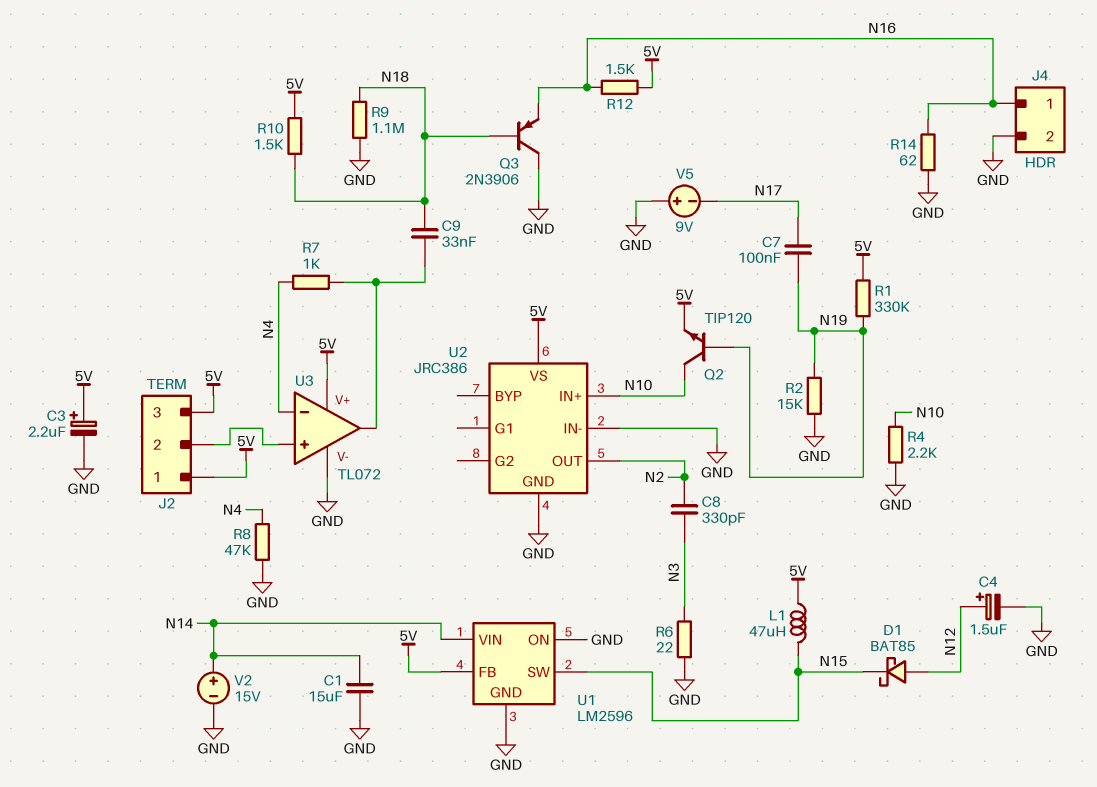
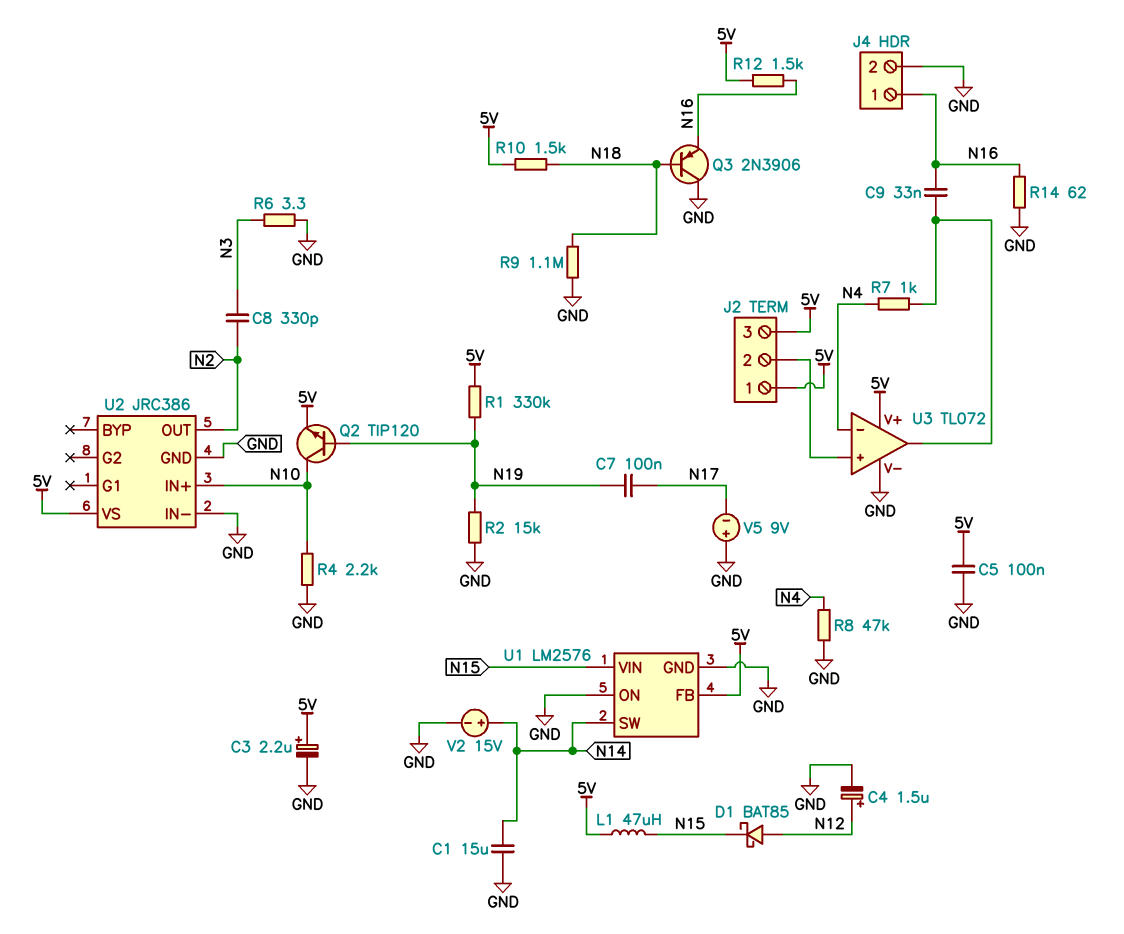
C5: none -> 100nF (5V, GND)
C9: 33nF (N18, U3/out) -> 33nF (N16, U3/out)
R6: 22 (GND, N3) -> 3.3 (GND, N3)
U1: LM2596 -> LM2576
U1 pin SW: N15 -> N14
U1 pin VIN: N14 -> N15

